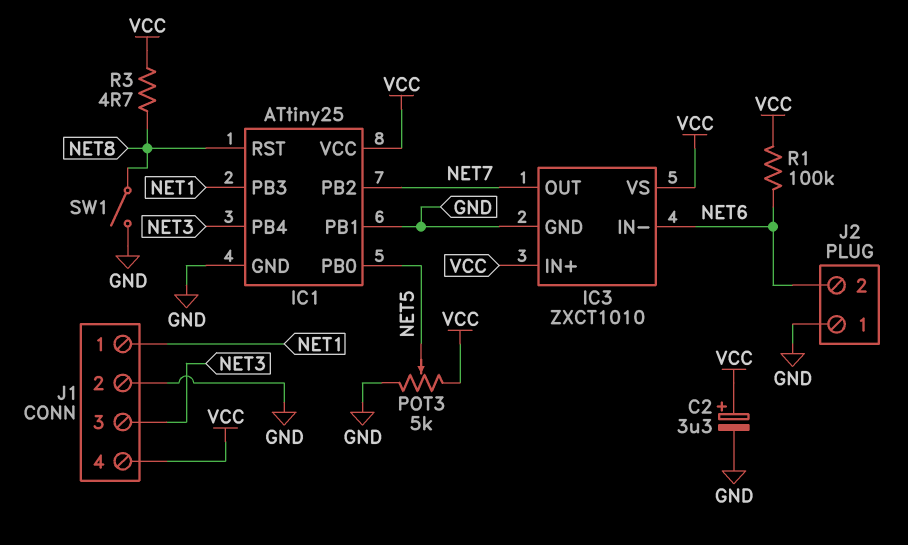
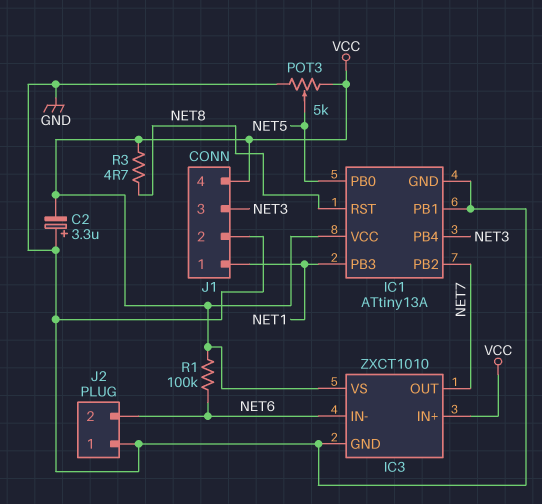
C2: 3.3uF (plus VCC, minus GND) -> 3.3uF (plus GND, minus VCC)
IC1: ATtiny25 -> ATtiny13A
SW1: switch (GND, NET8) -> none

